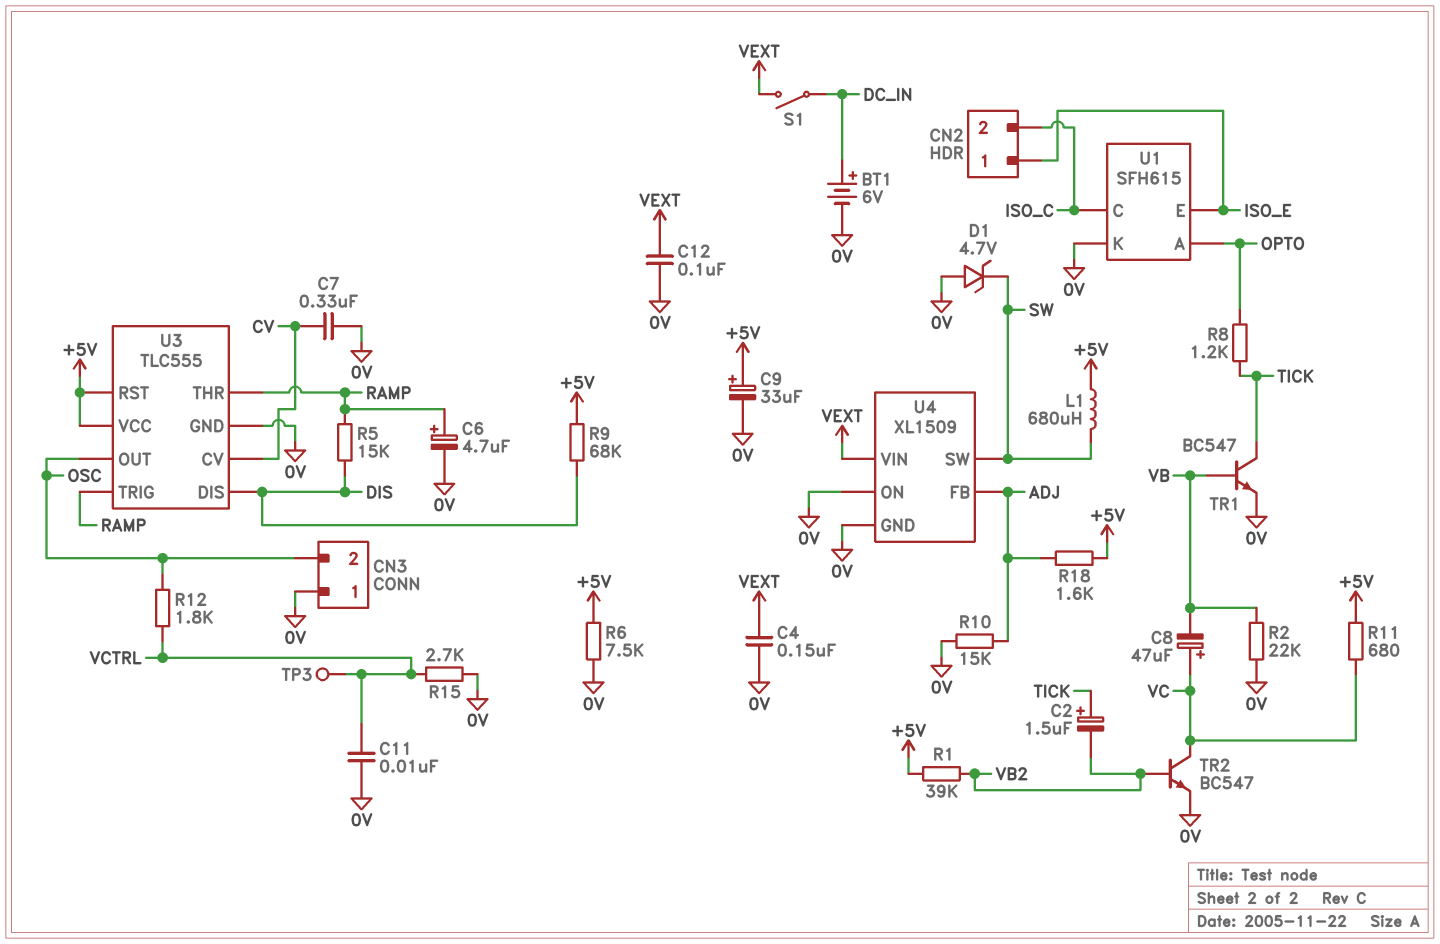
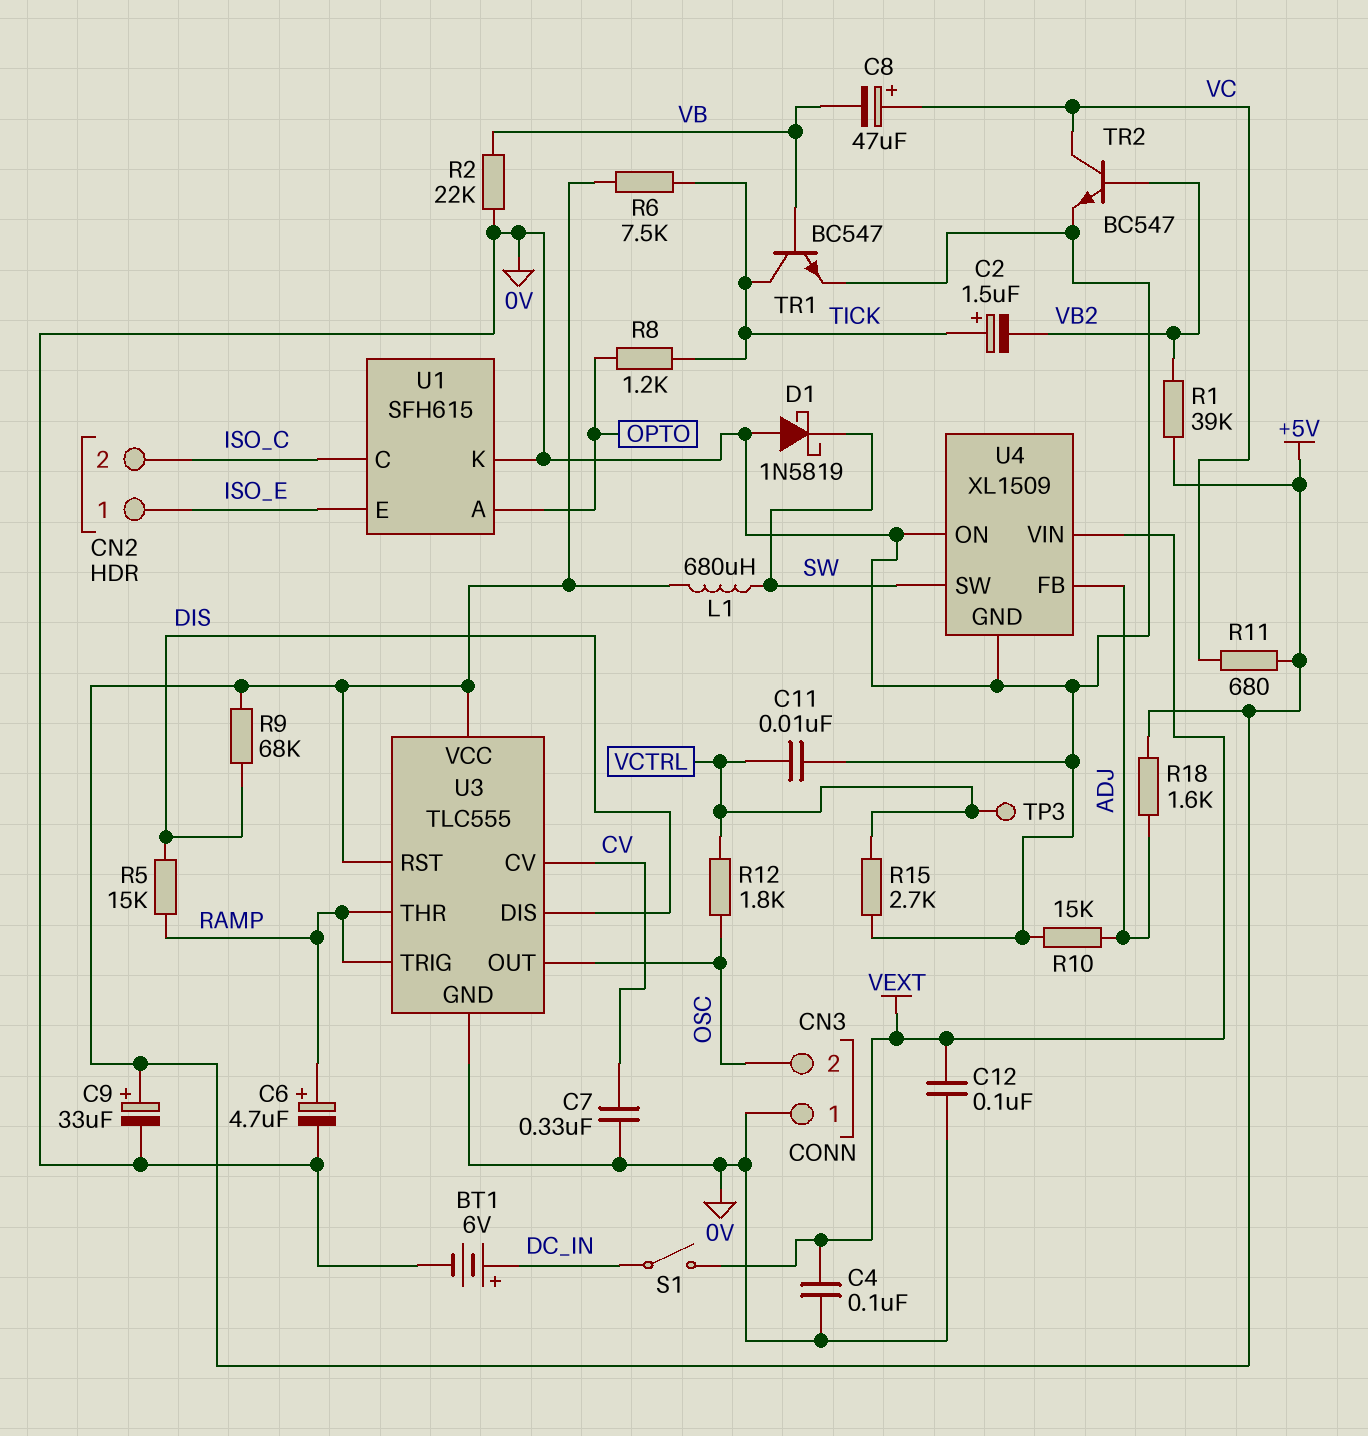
C4: 150nF (0V, VEXT) -> 100nF (0V, VEXT)
D1: zener 4.7V (A 0V, K SW) -> schottky 1N5819 (A 0V, K SW)
R6: 7.5k (+5V, 0V) -> 7.5k (+5V, TICK)

